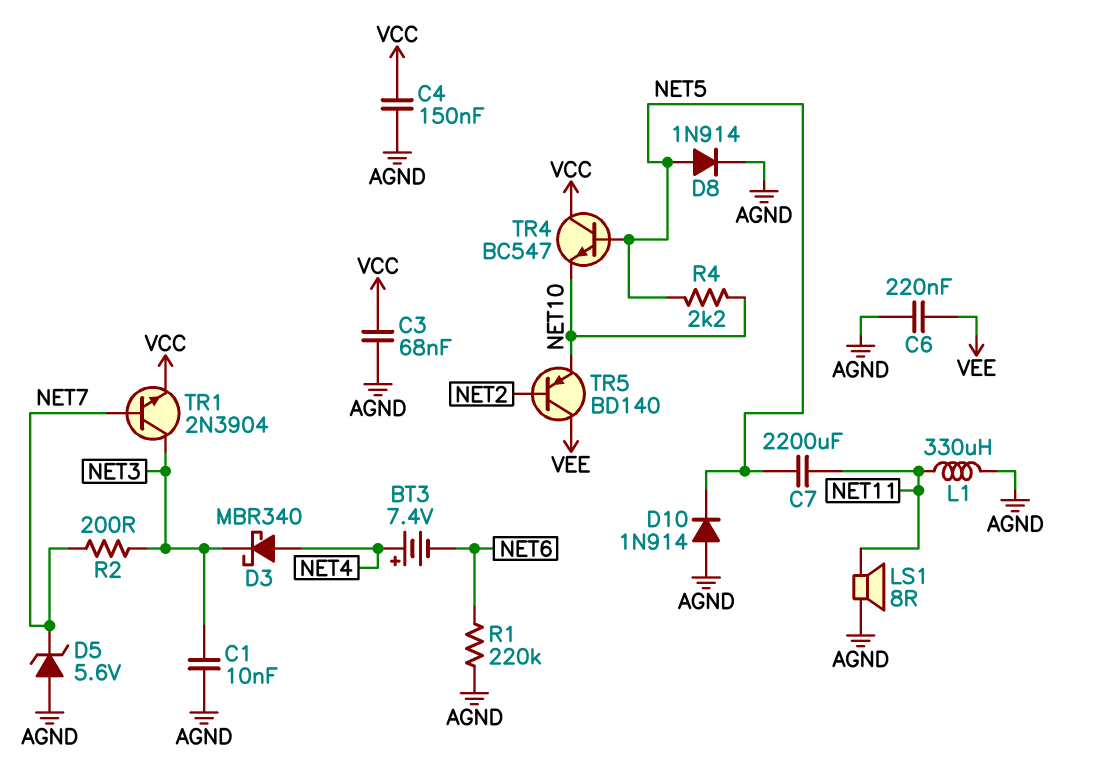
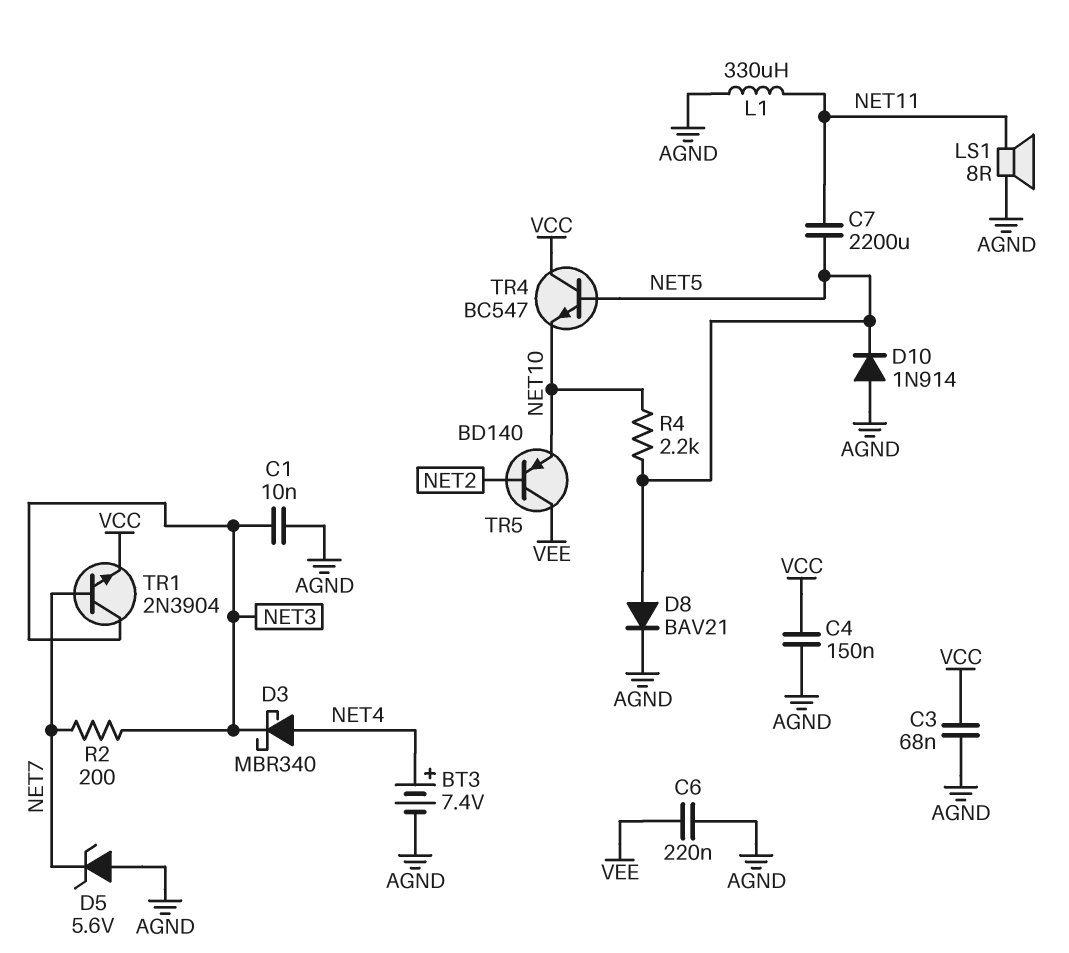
BT3: 7.4V (plus NET4, minus NET6) -> 7.4V (plus NET4, minus AGND)
D8: diode 1N914 (A NET5, K AGND) -> diode BAV21 (A NET5, K AGND)
R1: 220k (AGND, NET6) -> none

